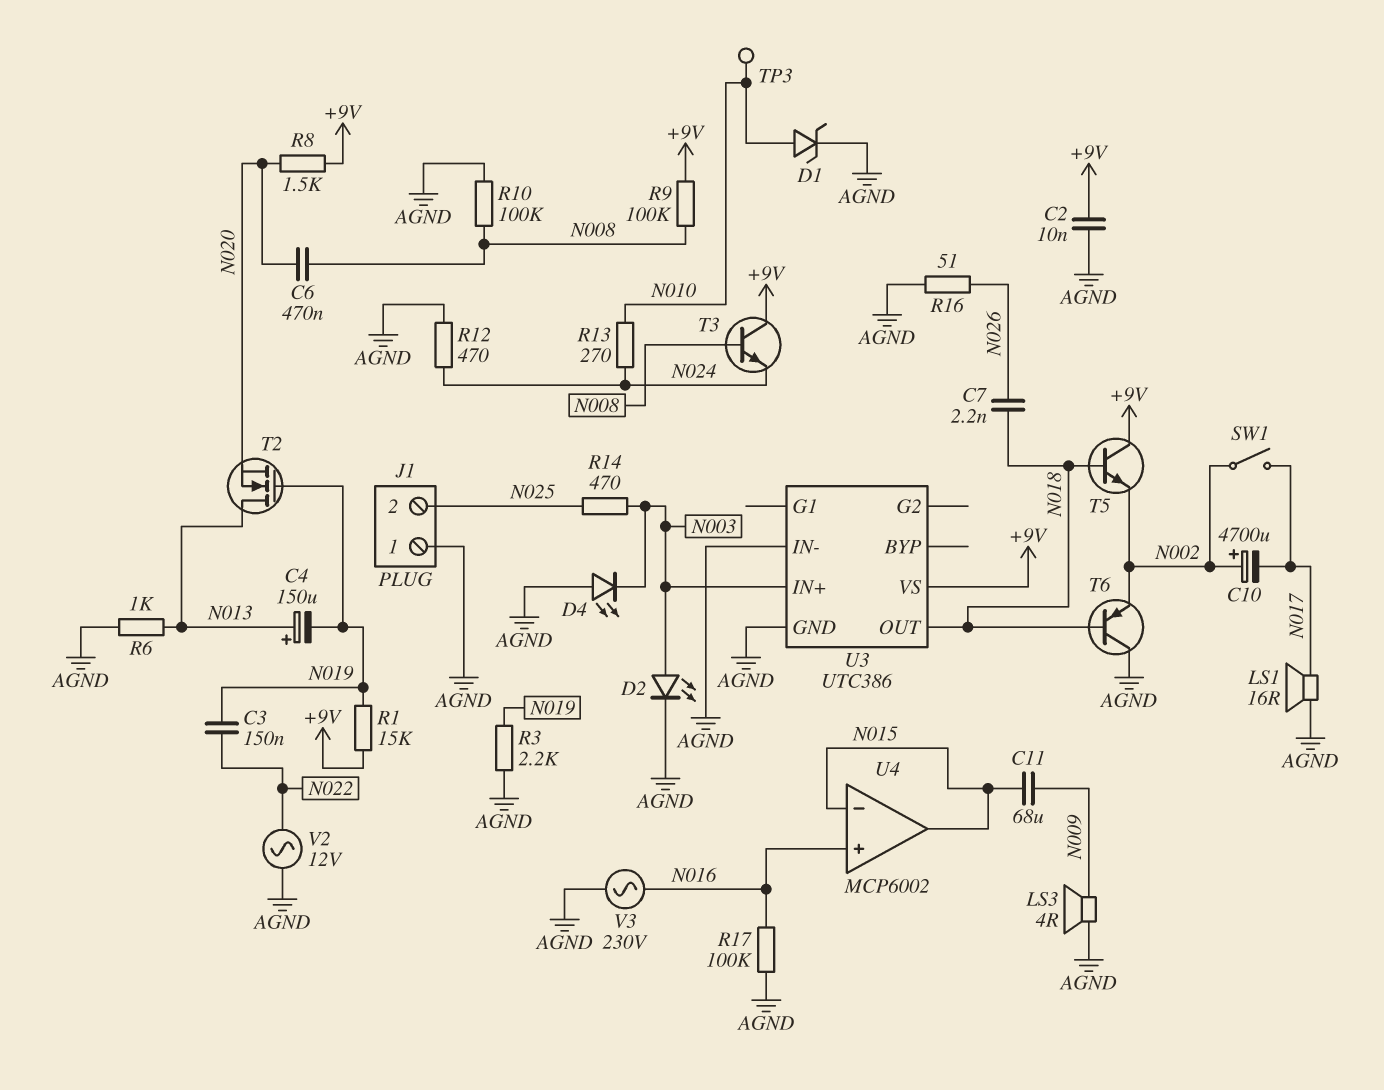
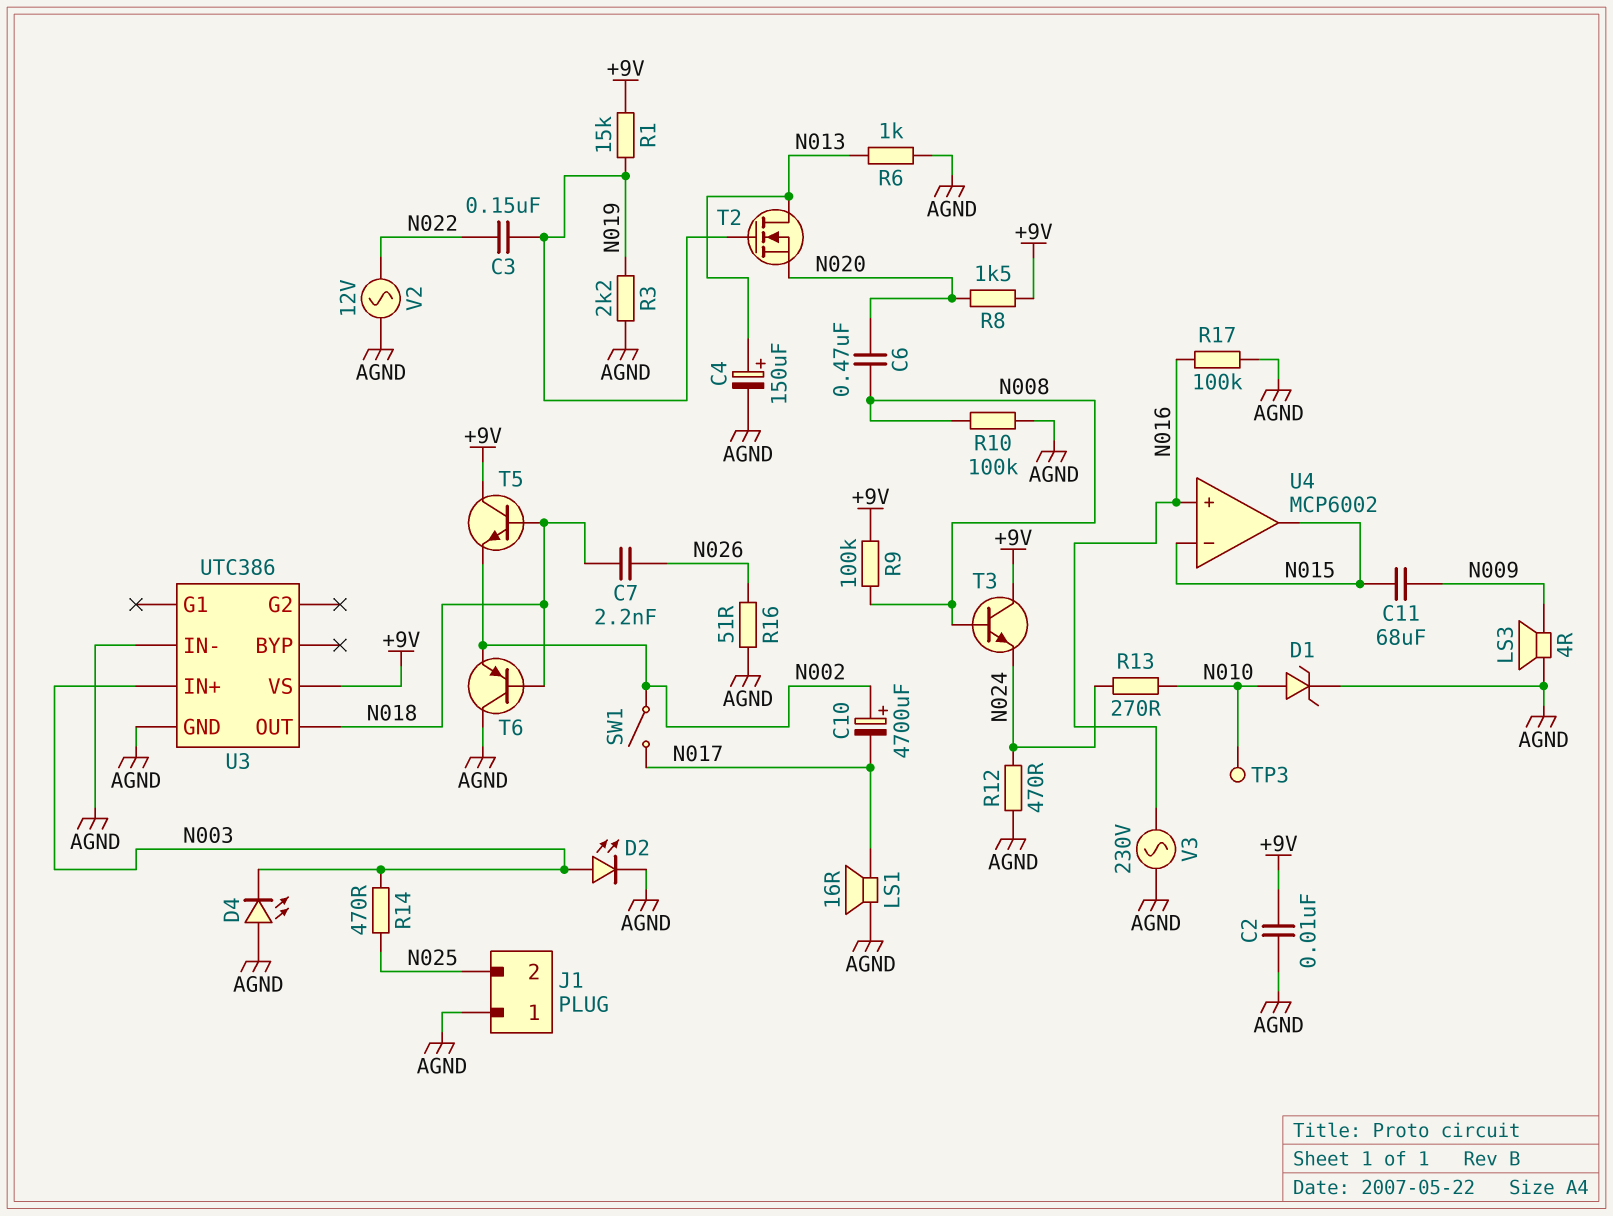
C4: 150uF (plus N013, minus N019) -> 150uF (plus N013, minus AGND)

